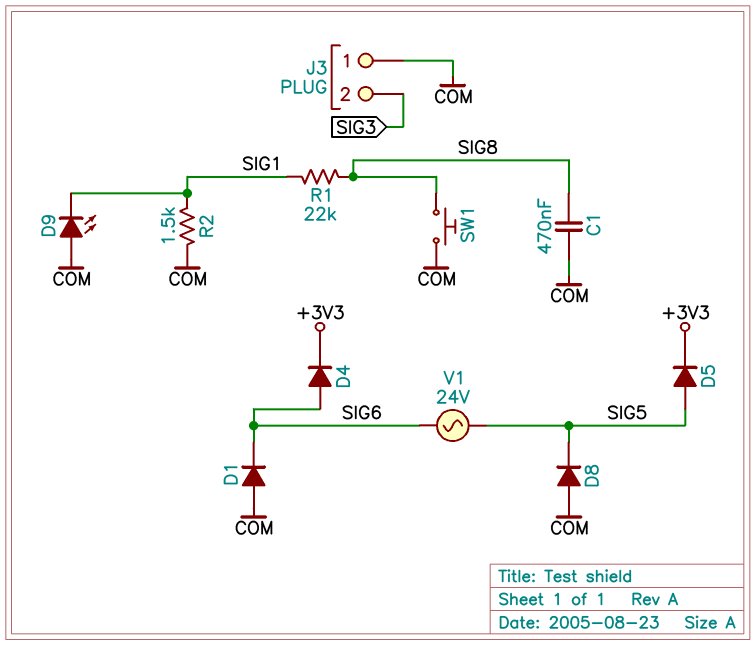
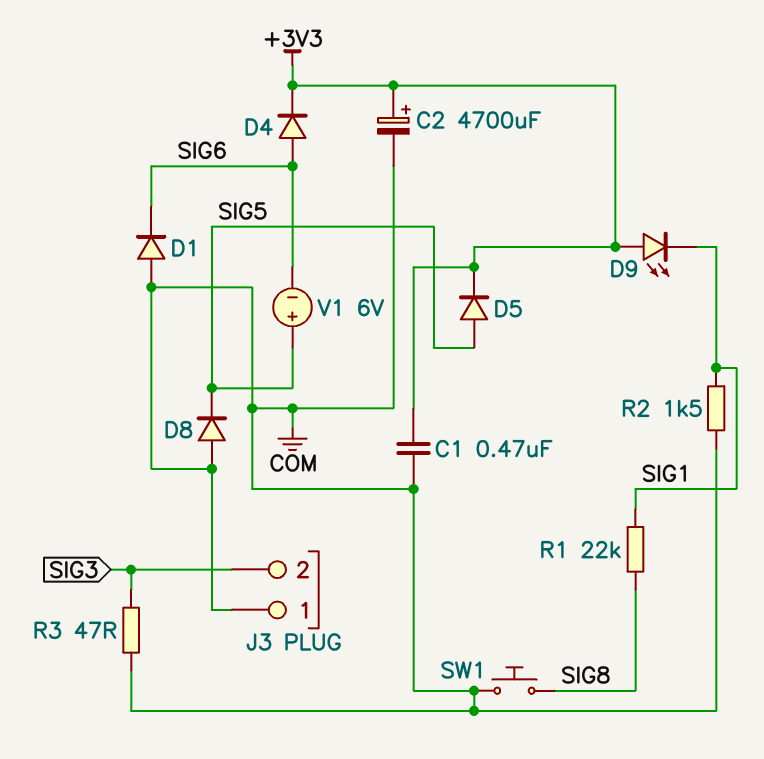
C1: 470nF (COM, SIG8) -> 470nF (+3V3, COM)
C2: none -> 4700uF (plus +3V3, minus COM)
D9: LED (A COM, K SIG1) -> LED (A +3V3, K SIG1)
R3: none -> 47 (COM, SIG3)
V1: AC 24V (SIG5, SIG6) -> 6V (plus SIG5, minus SIG6)

